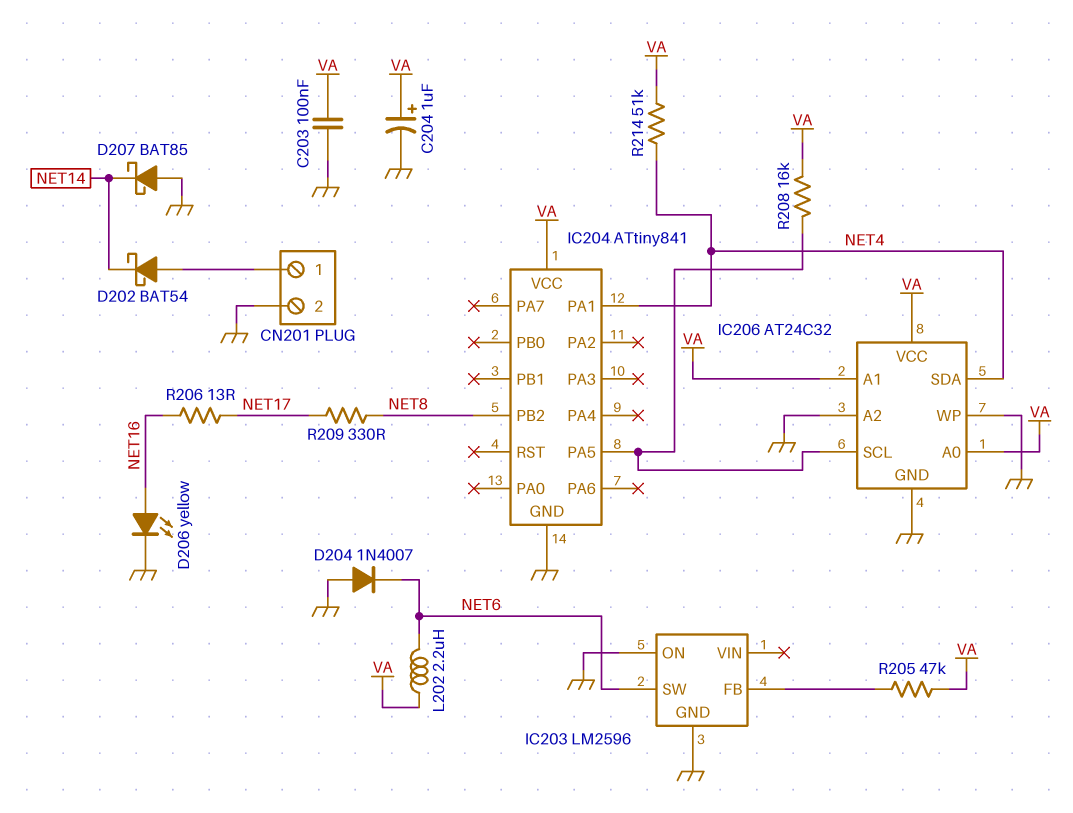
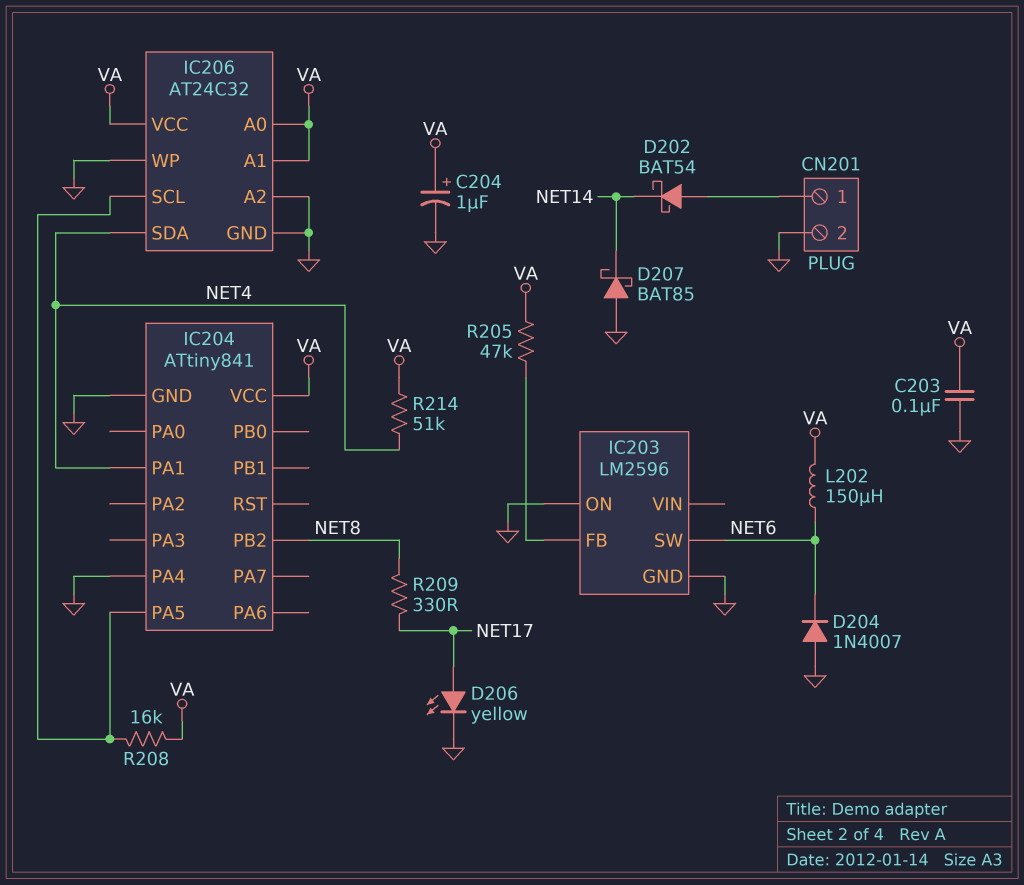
D206: LED yellow (A NET16, K GND) -> LED yellow (A NET17, K GND)
IC204 pin PA4: none -> GND
L202: 2.2uH (NET6, VA) -> 150uH (NET6, VA)
R206: 13 (NET16, NET17) -> none

